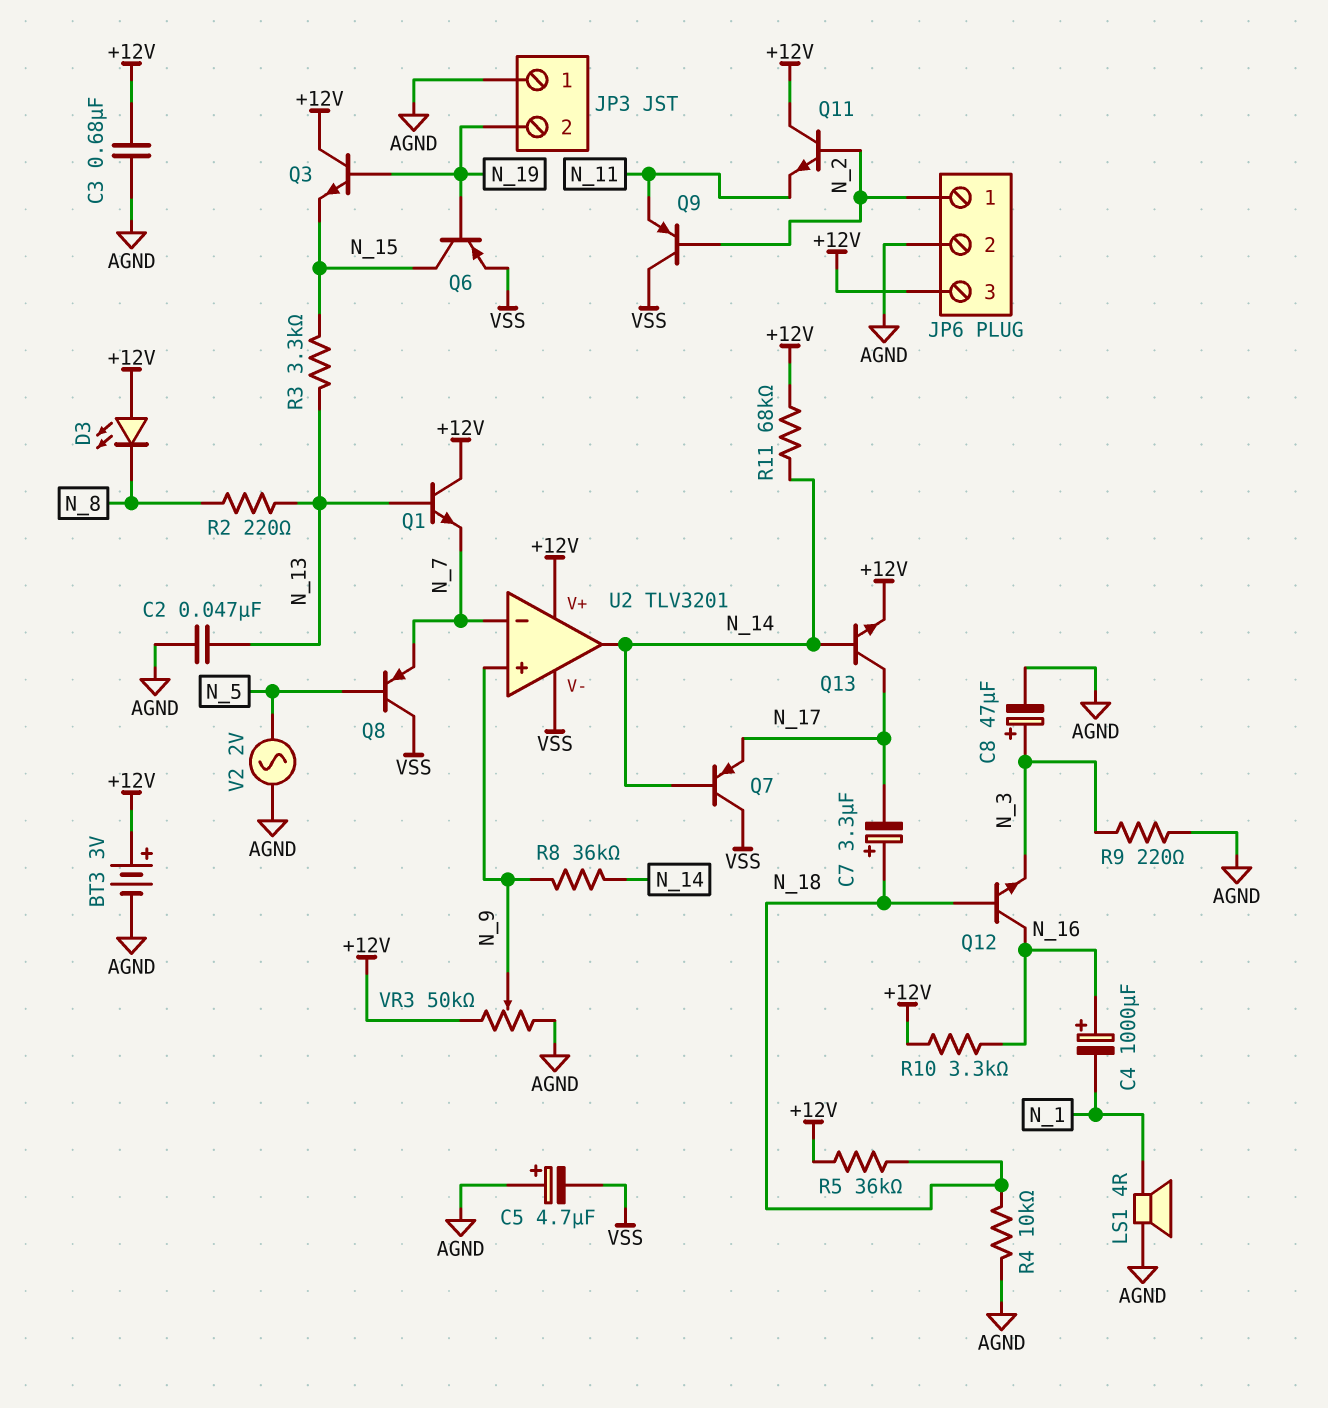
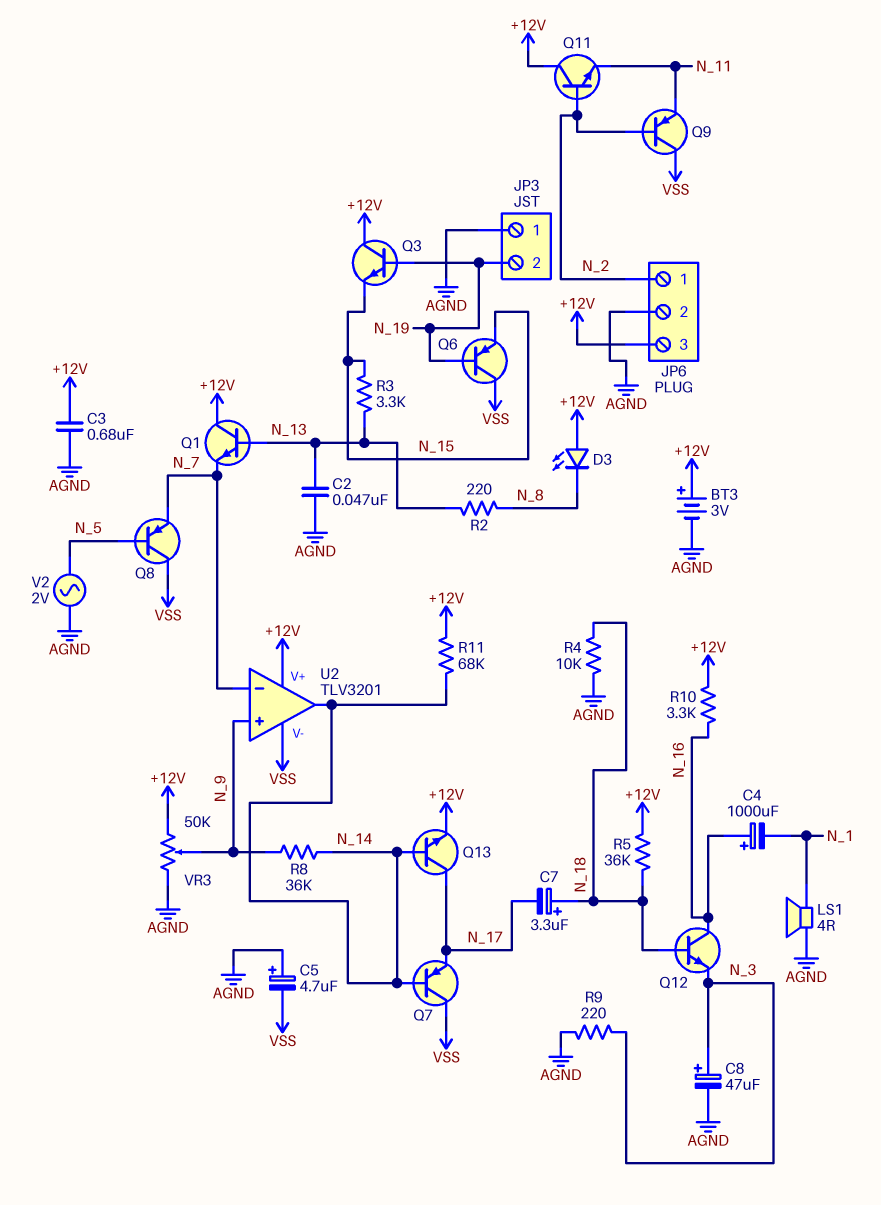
Q6: PNP (B N_19, C N_15, E VSS) -> PNP (B N_19, C VSS, E N_15)

